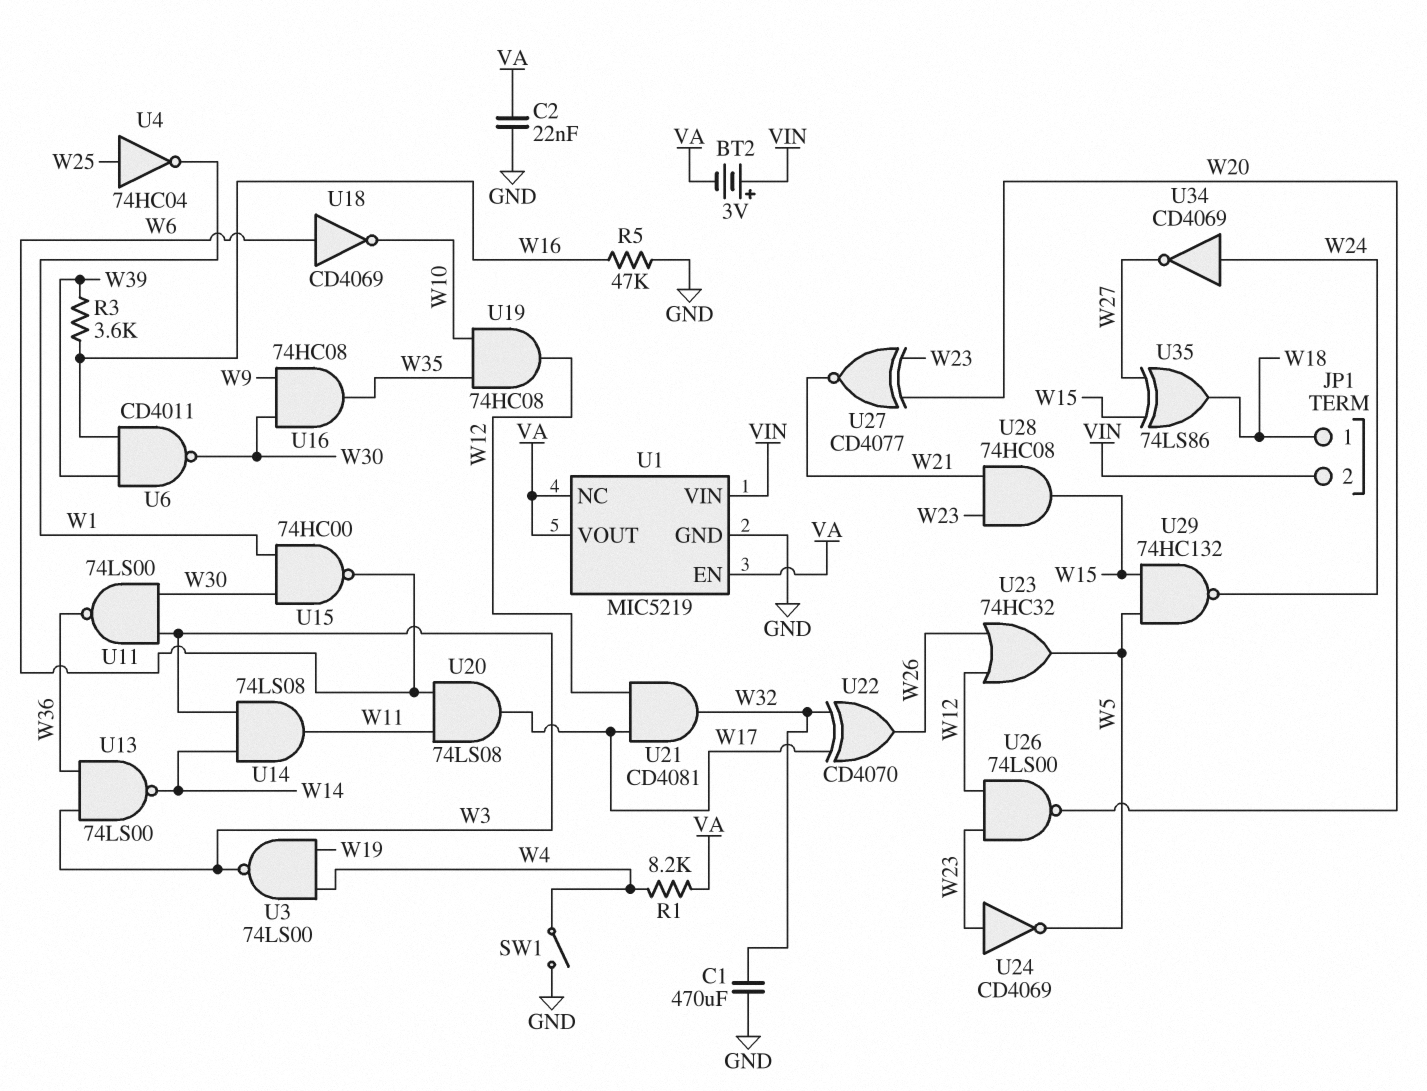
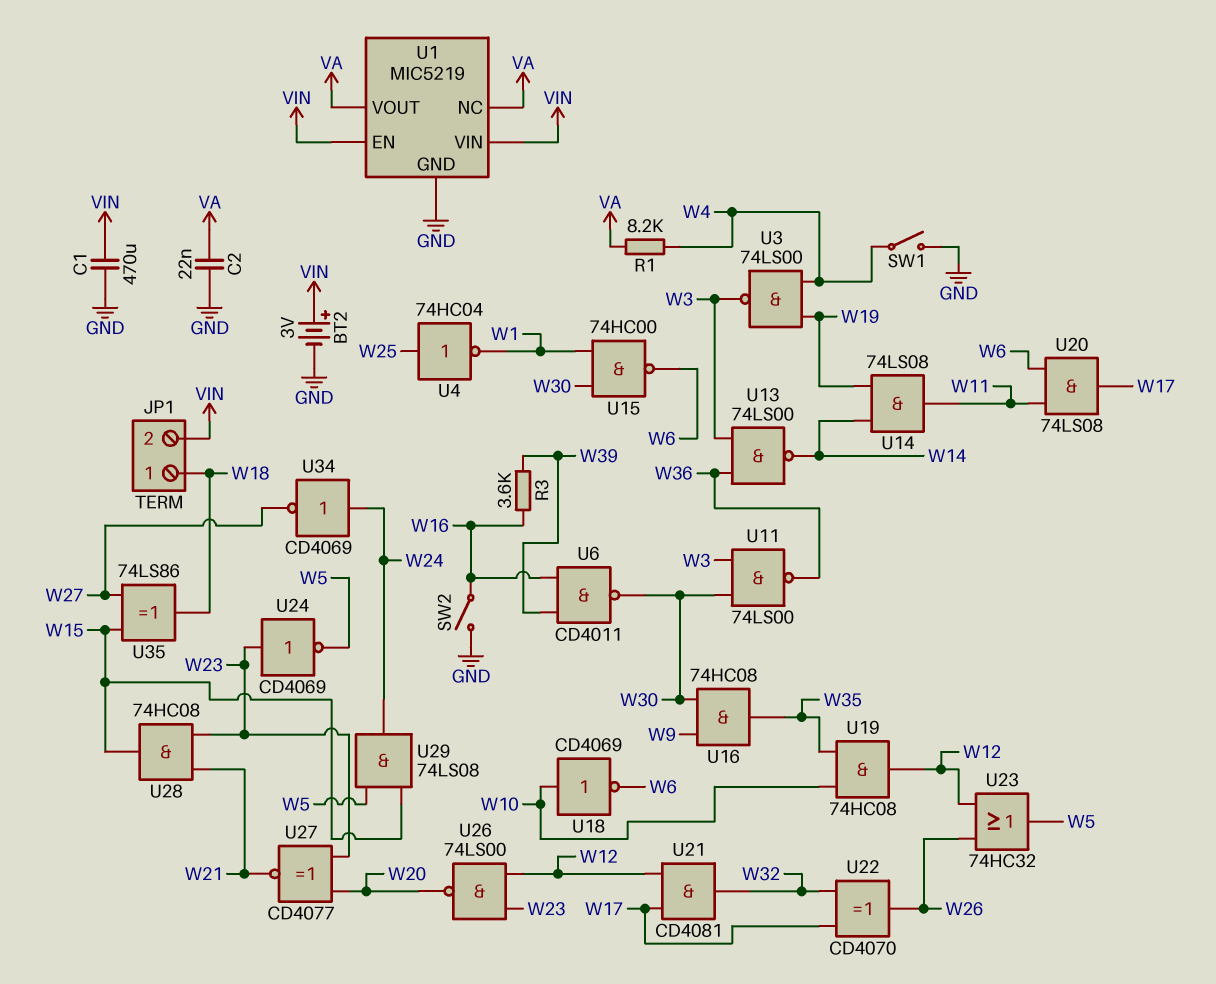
BT2: 3V (plus VIN, minus VA) -> 3V (plus VIN, minus GND)
C1: 470uF (GND, W32) -> 470uF (GND, VIN)
R5: 47k (GND, W16) -> none
SW2: none -> switch (GND, W16)
U1 pin EN: VA -> VIN
U14: AND 74LS08 (in W3, in W14, out W11) -> AND 74LS08 (in W14, in W19, out W11)
U18: NOT CD4069 (in W6, out W10) -> NOT CD4069 (in W10, out W6)
U29: NAND 74HC132 (in W5, in W15, out W24) -> AND 74LS08 (in W5, in W15, out W24)

